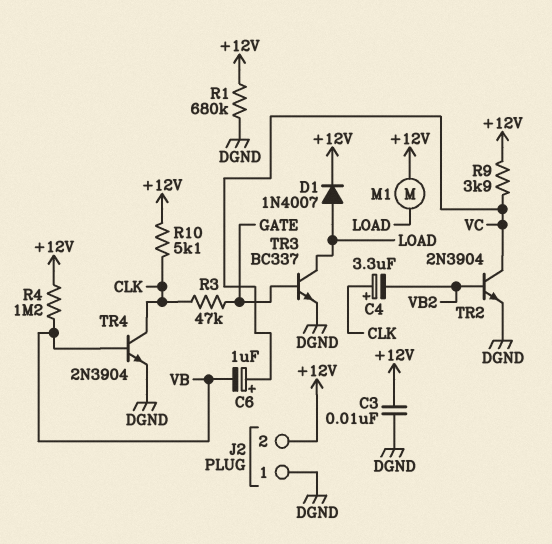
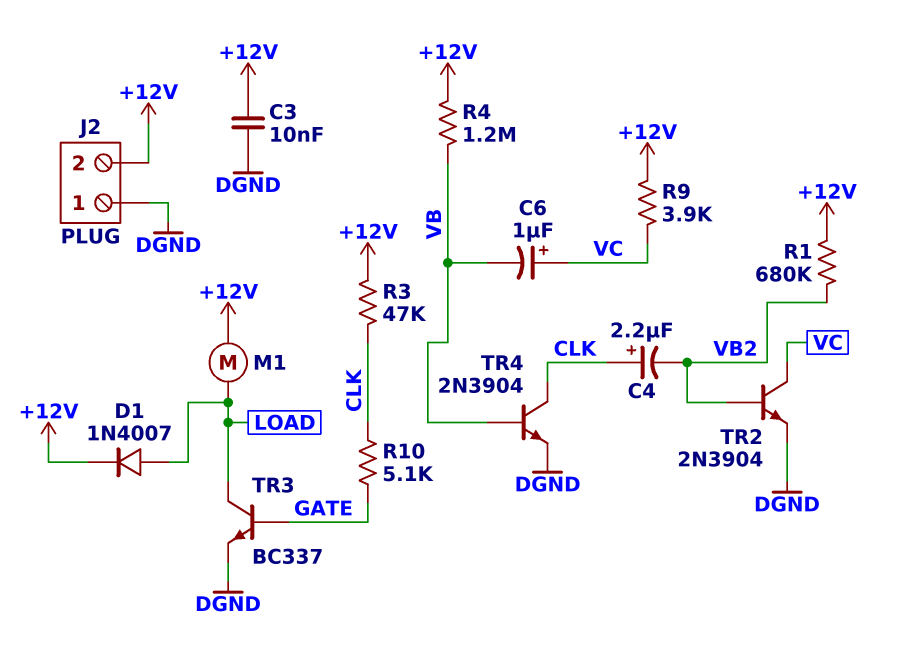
C4: 3.3uF (plus CLK, minus VB2) -> 2.2uF (plus CLK, minus VB2)
R1: 680k (+12V, DGND) -> 680k (+12V, VB2)
R3: 47k (CLK, GATE) -> 47k (+12V, CLK)
R10: 5.1k (+12V, CLK) -> 5.1k (CLK, GATE)

